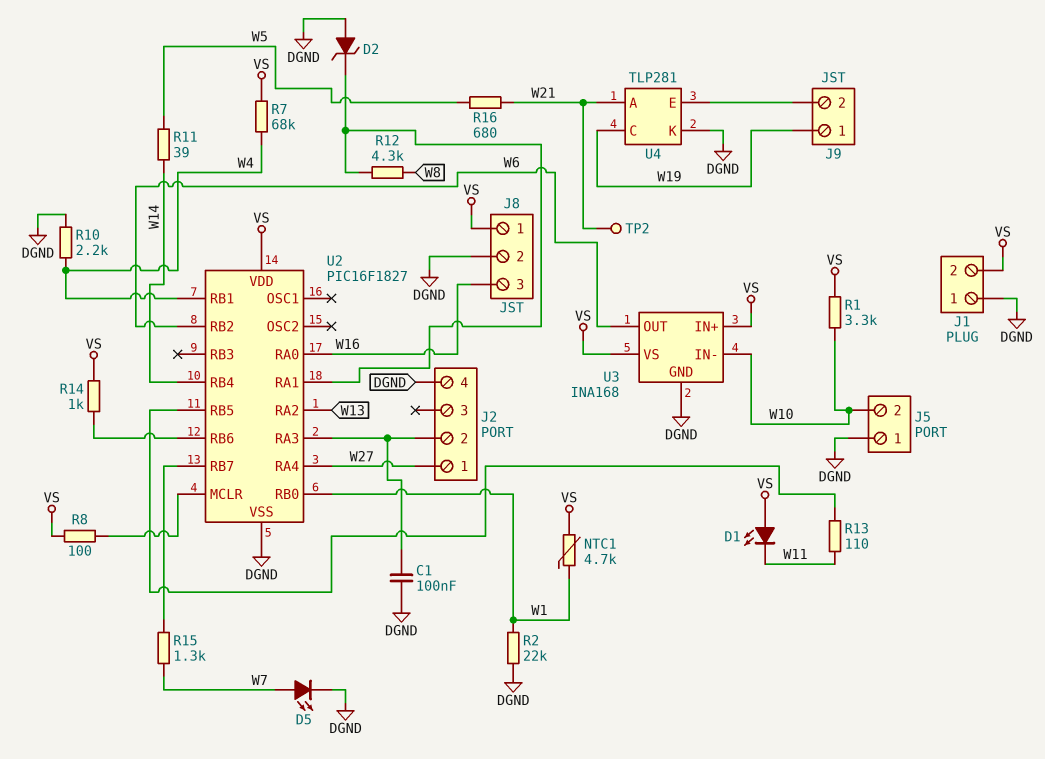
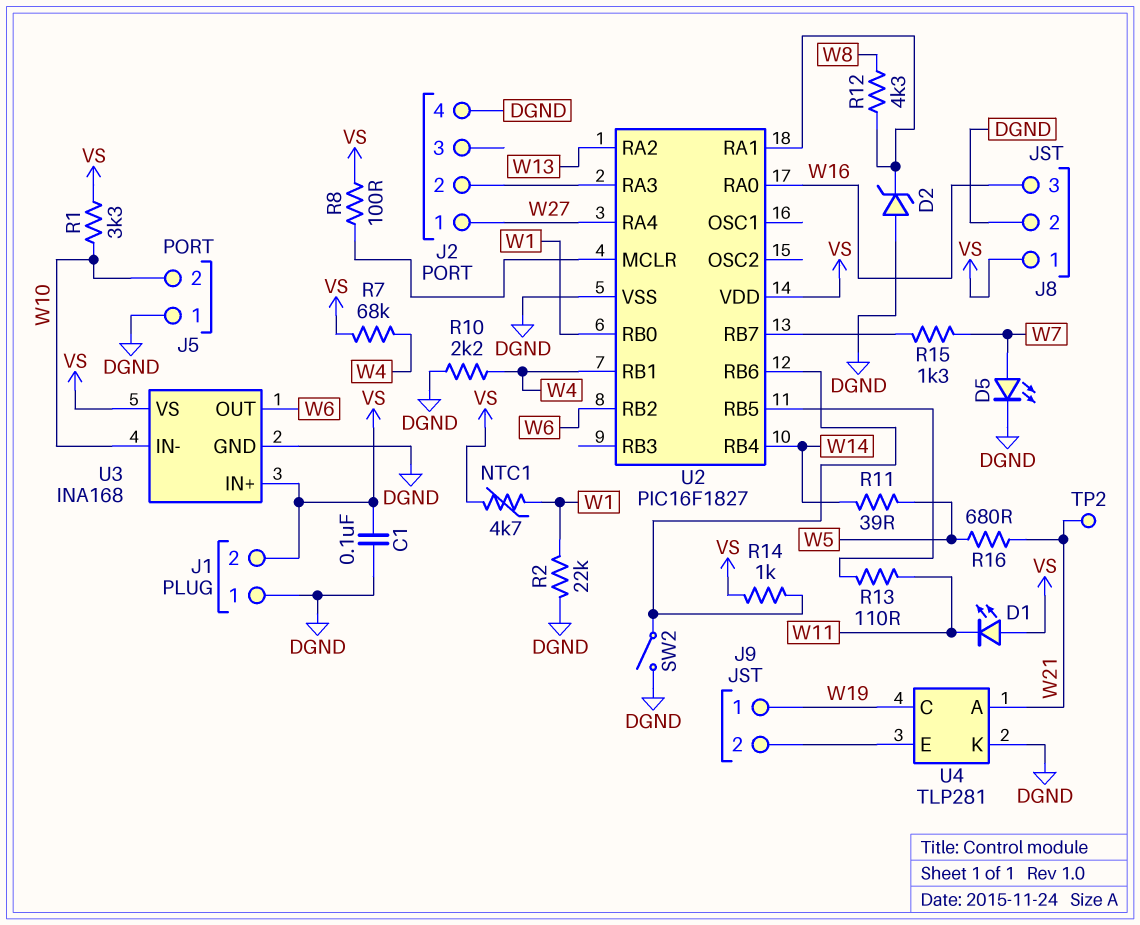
C1: 100nF (DGND, J2/2) -> 100nF (DGND, VS)
SW2: none -> switch (DGND, U2/RB6)

